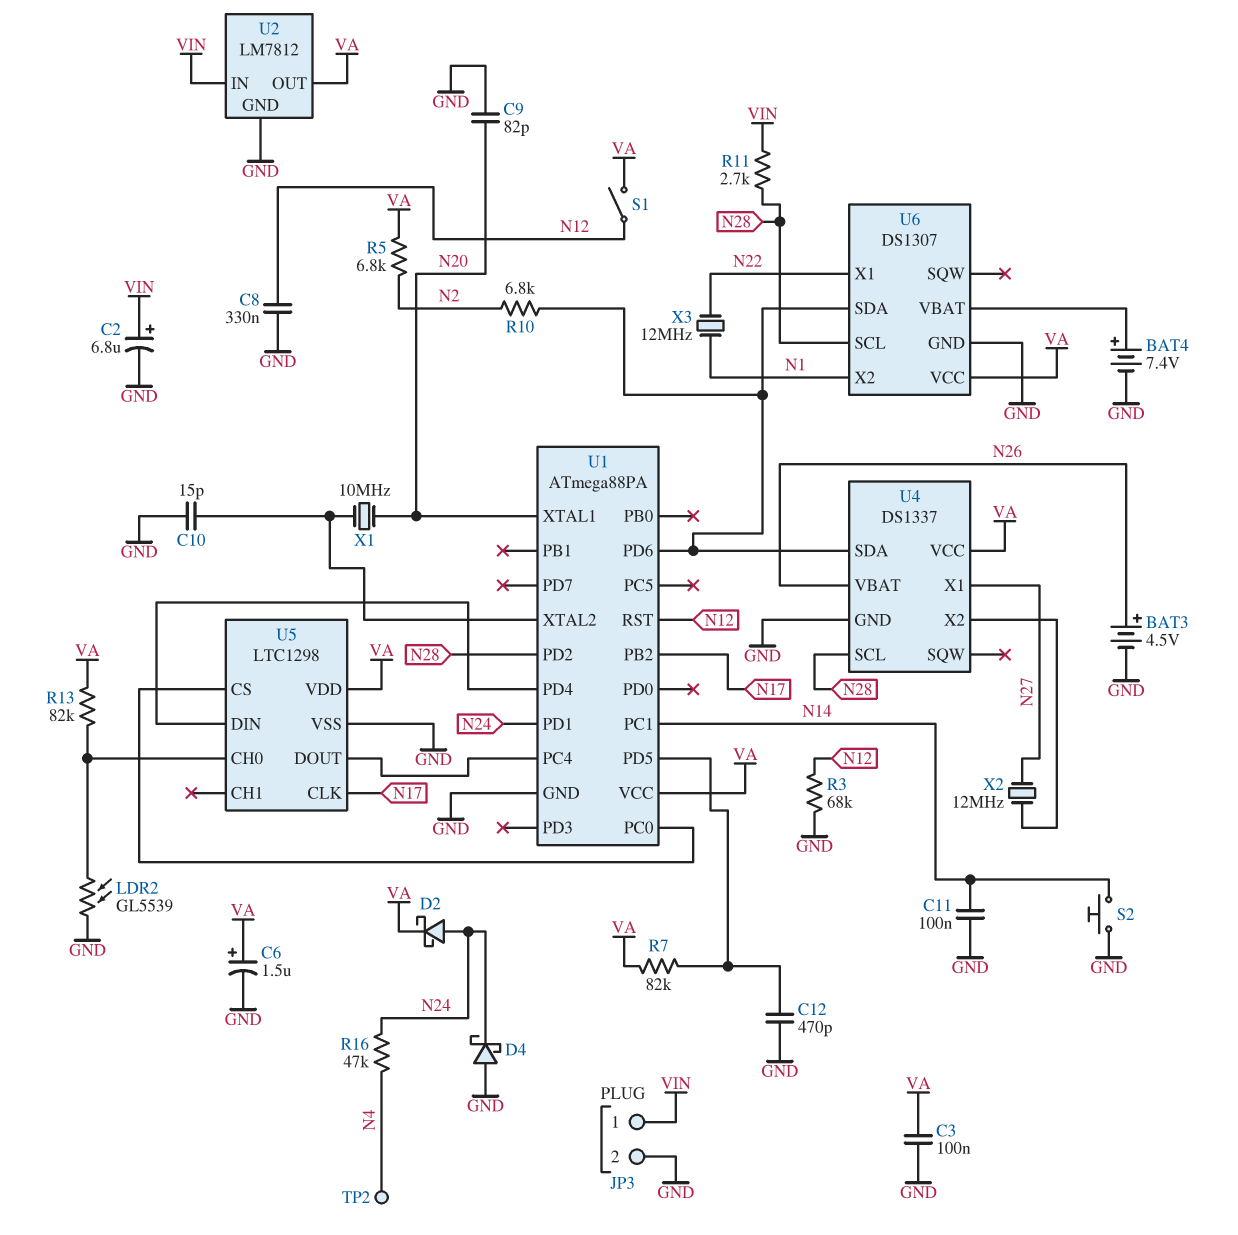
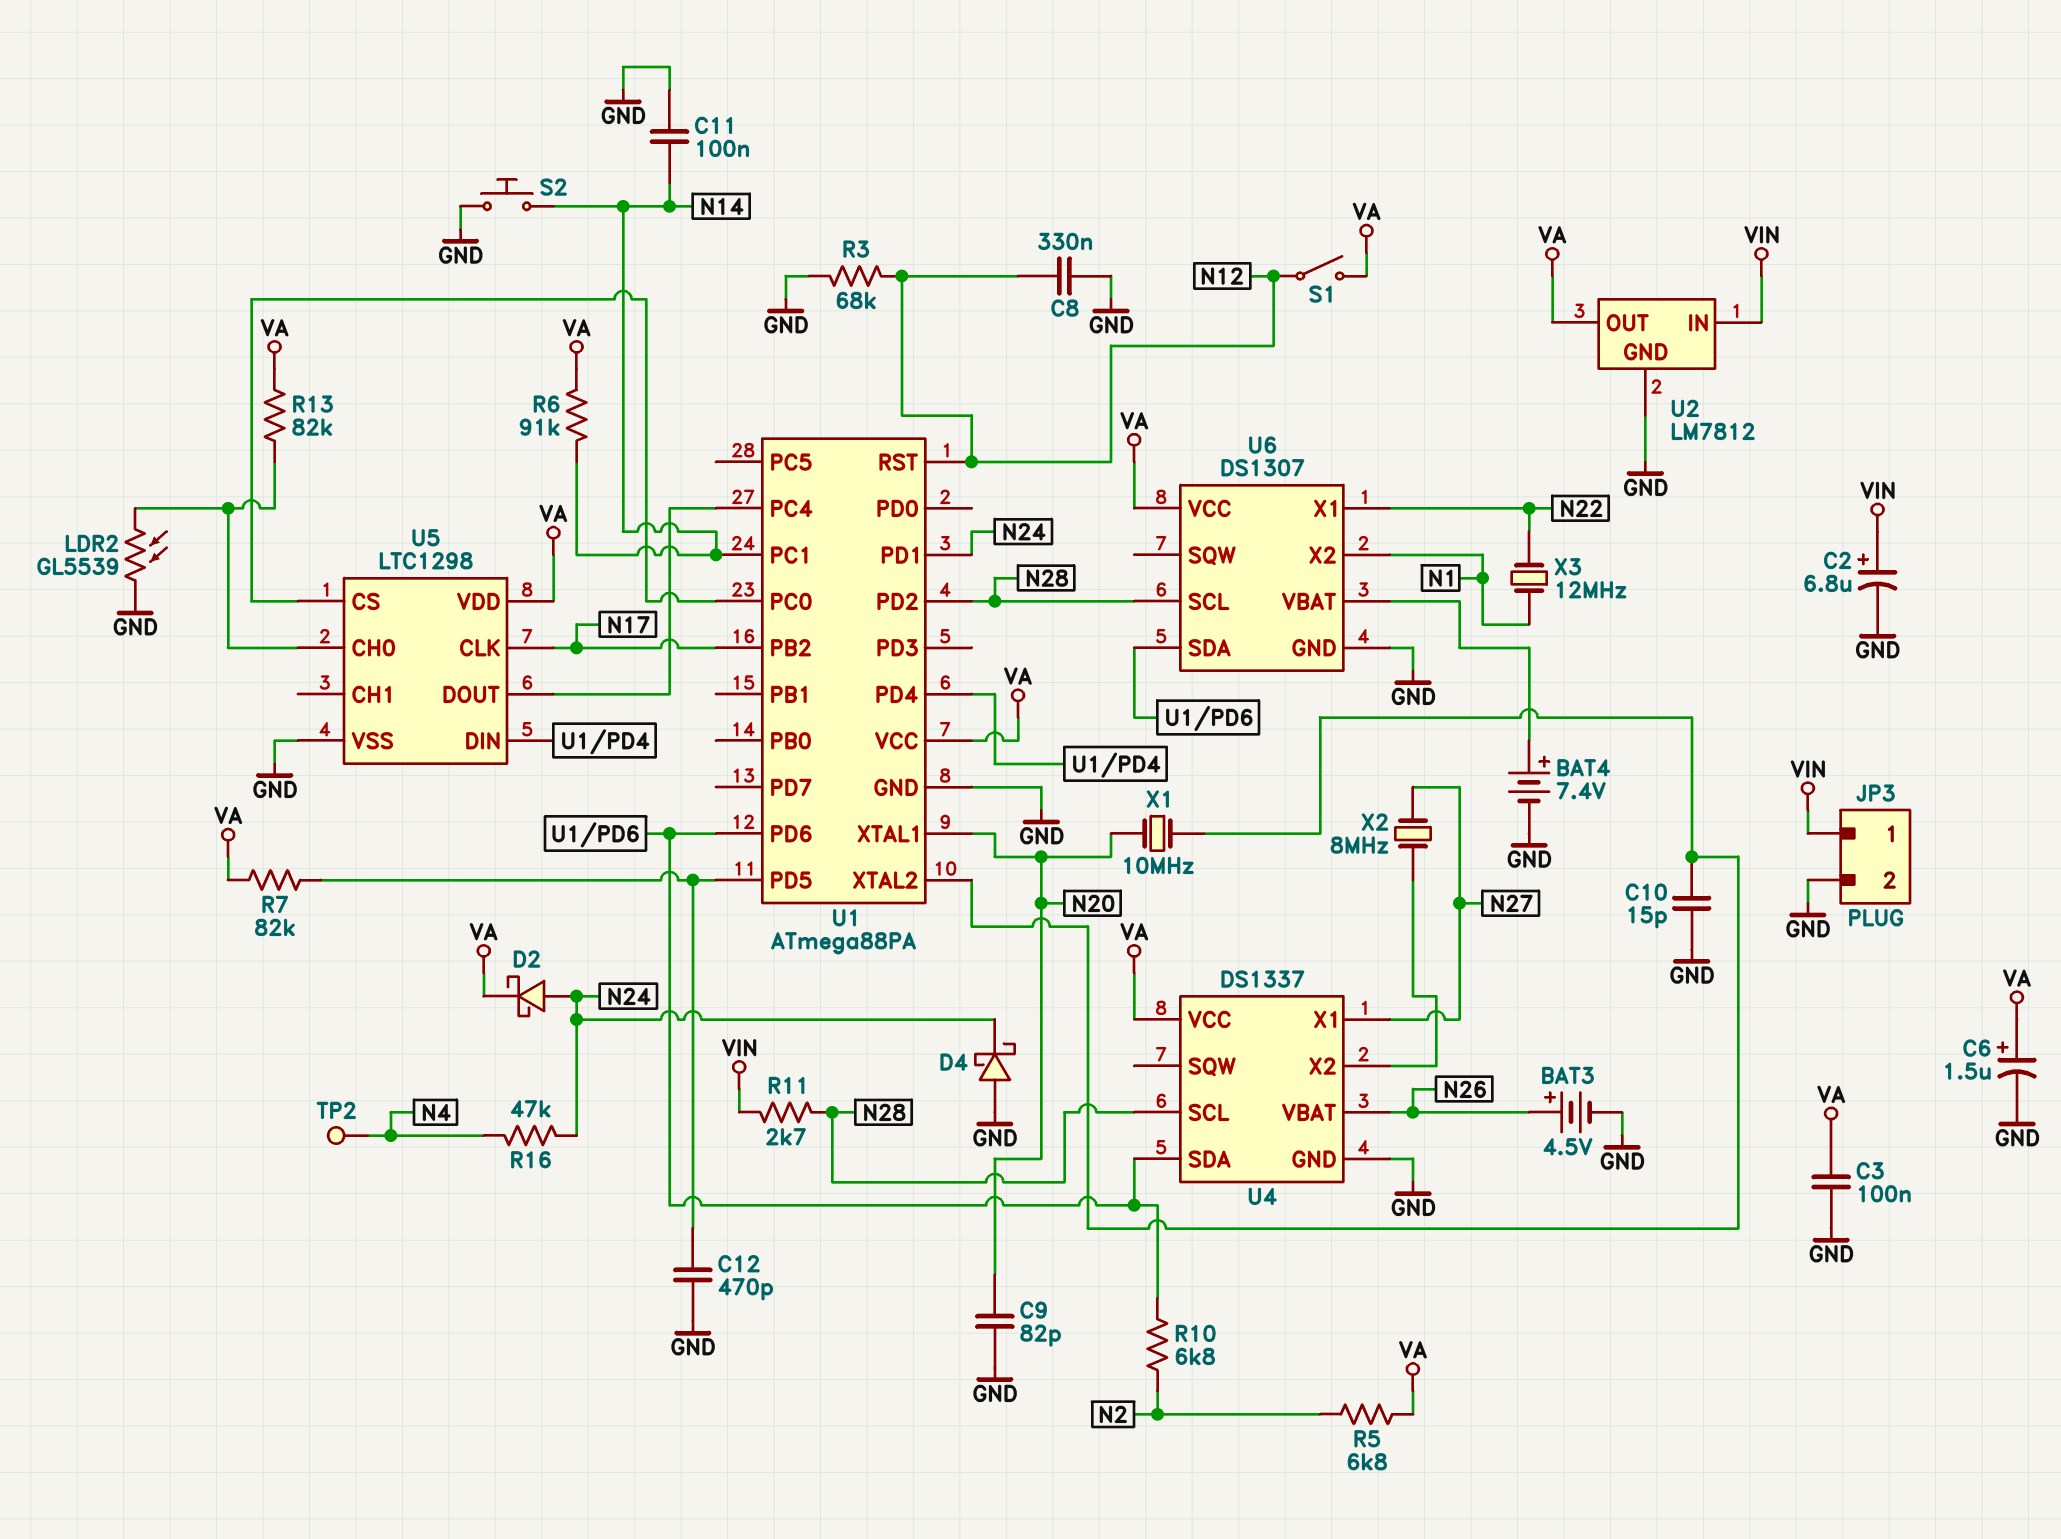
R6: none -> 91k (N14, VA)
X2: 12MHz (N27, U4/X2) -> 8MHz (N27, U4/X2)

